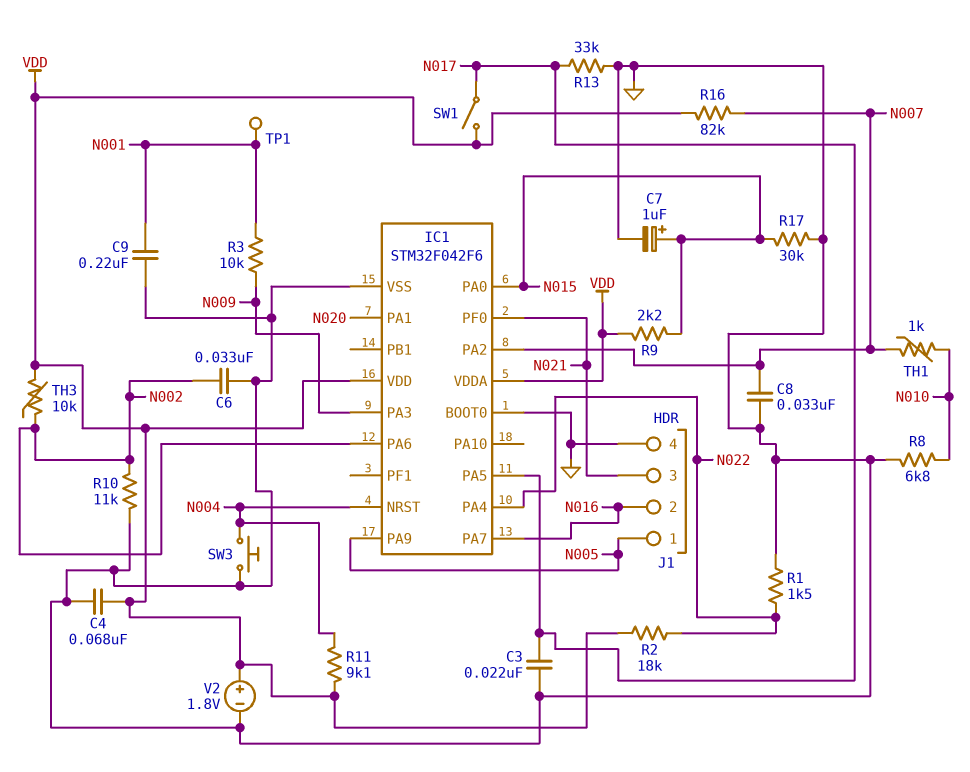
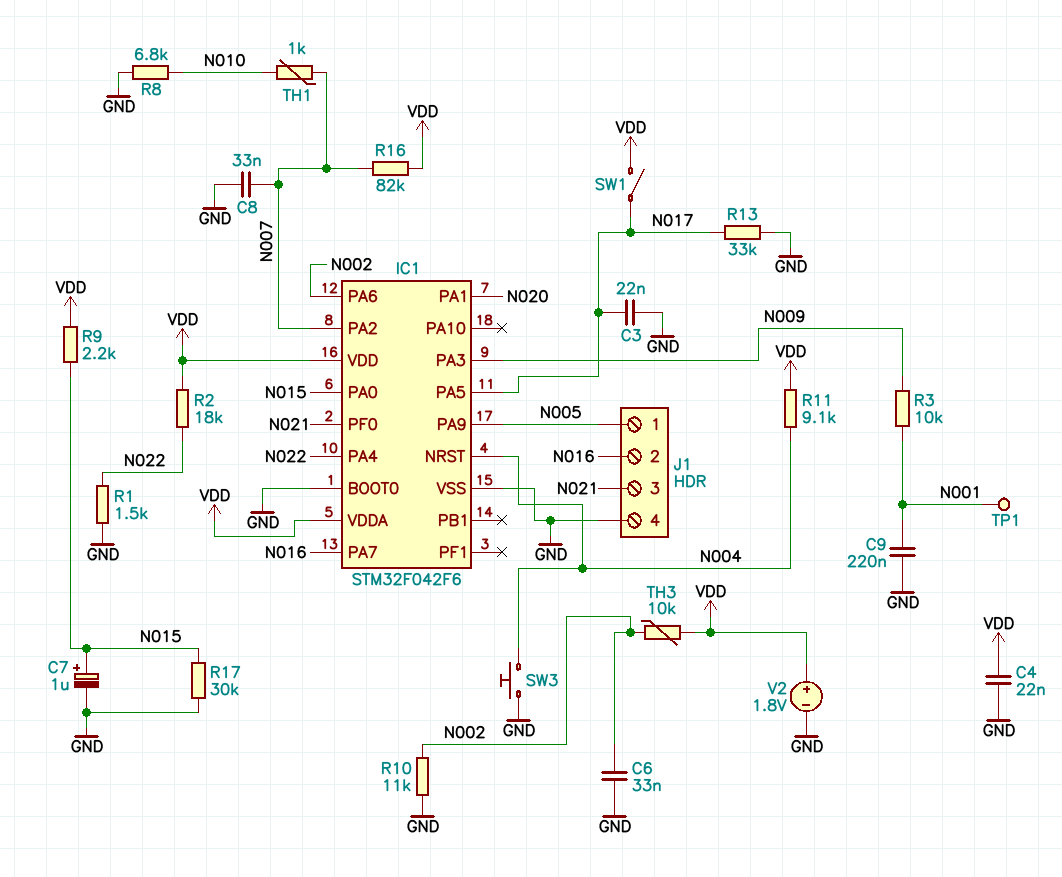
C4: 68nF (GND, VDD) -> 22nF (GND, VDD)

